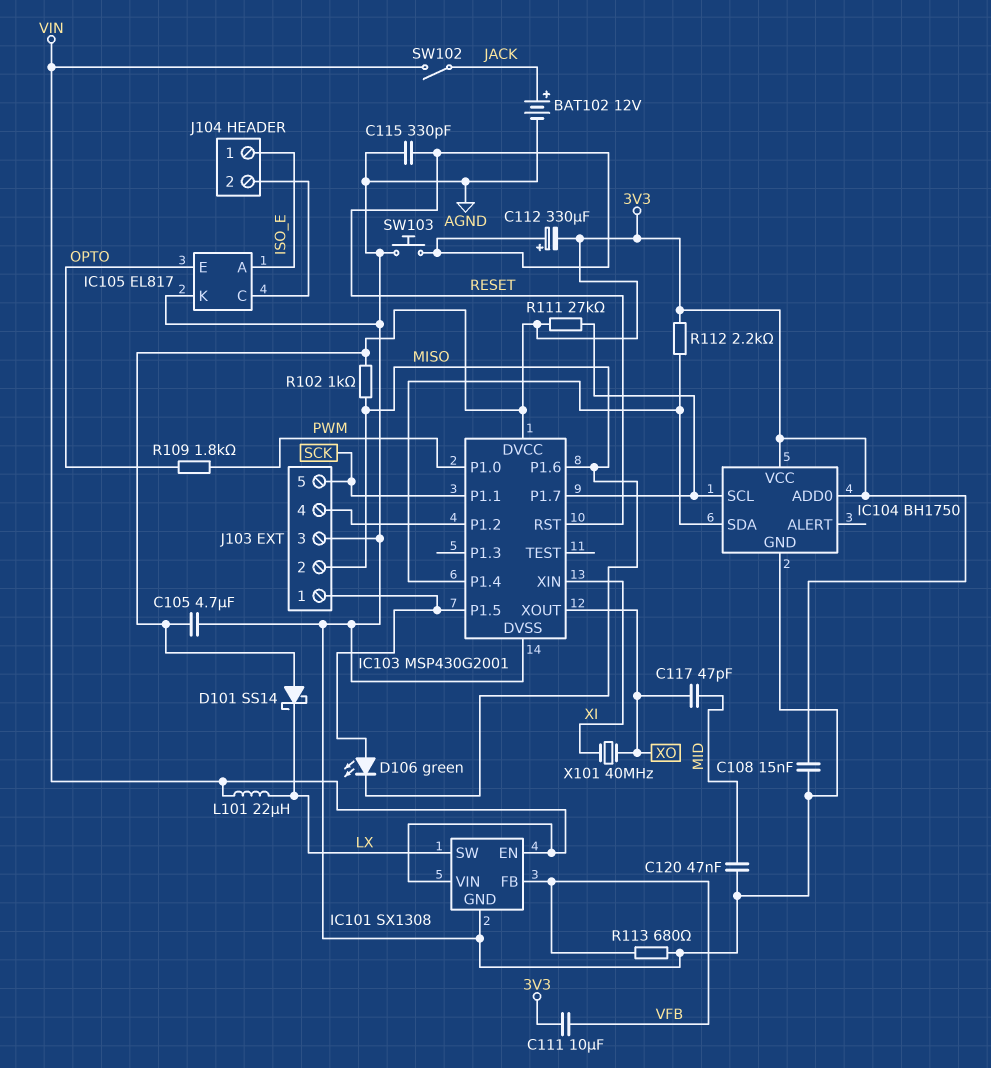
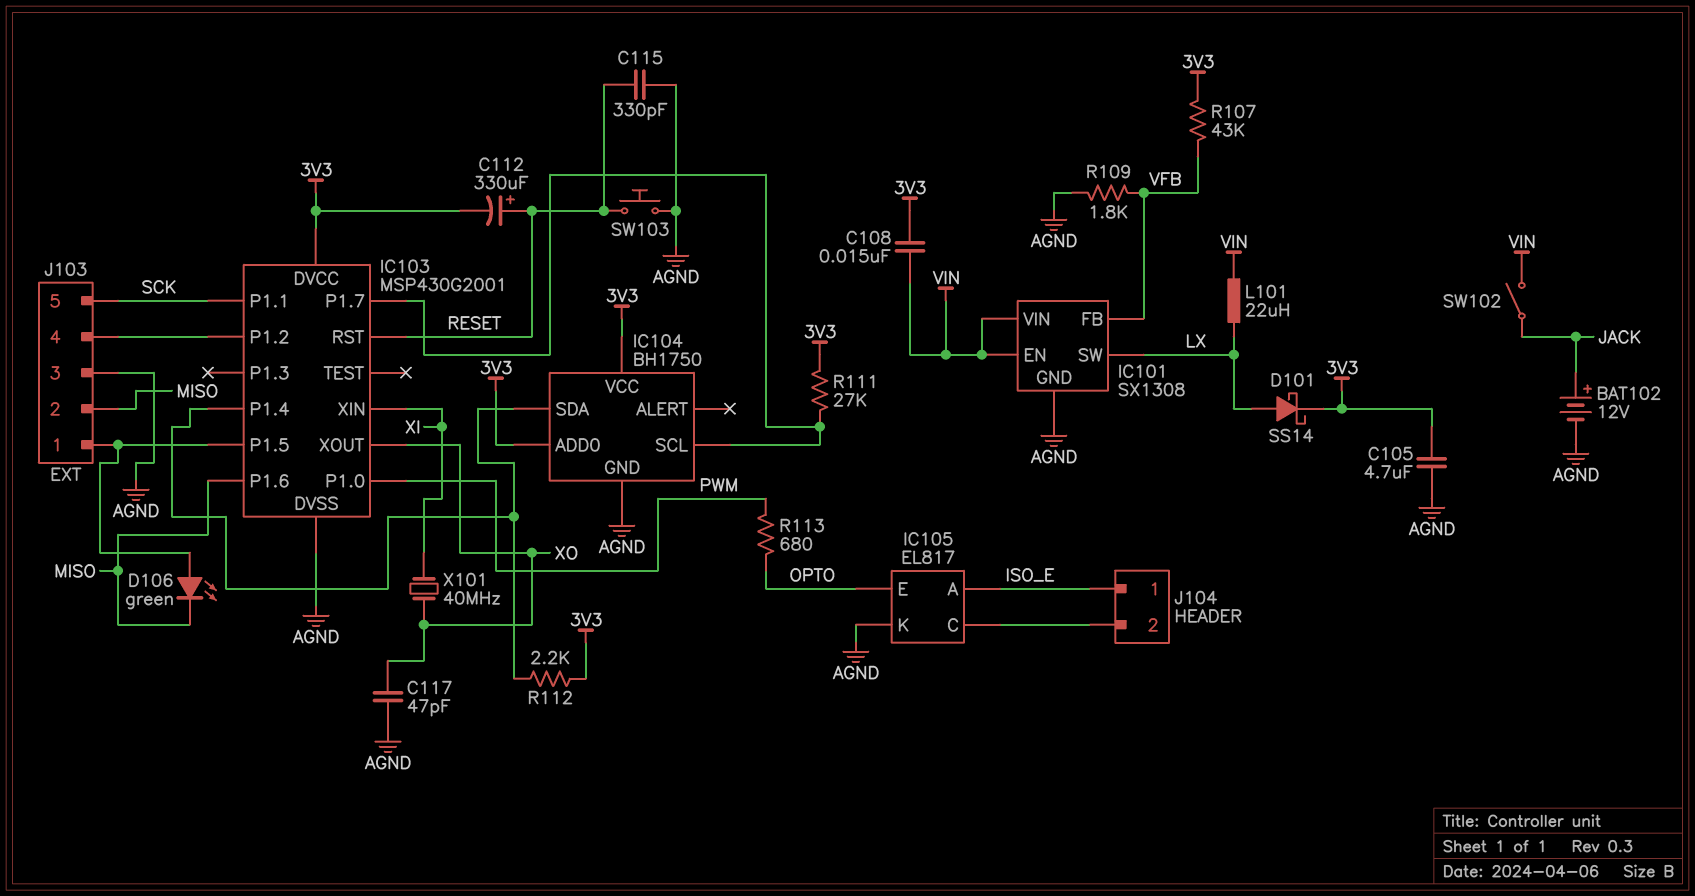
C108: 15nF (3V3, AGND) -> 15nF (3V3, VIN)
C111: 10uF (3V3, VFB) -> none
C117: 47pF (MID, XO) -> 47pF (AGND, XO)
C120: 47nF (AGND, MID) -> none
D101: schottky SS14 (A 3V3, K LX) -> schottky SS14 (A LX, K 3V3)
R102: 1k (3V3, MISO) -> none
R107: none -> 43k (3V3, VFB)
R109: 1.8k (OPTO, PWM) -> 1.8k (AGND, VFB)
R113: 680 (AGND, VFB) -> 680 (OPTO, PWM)

